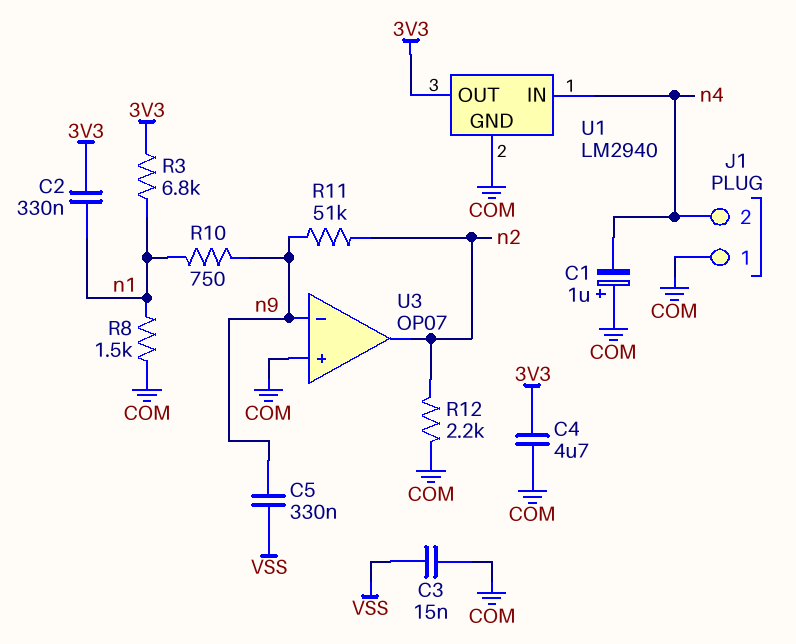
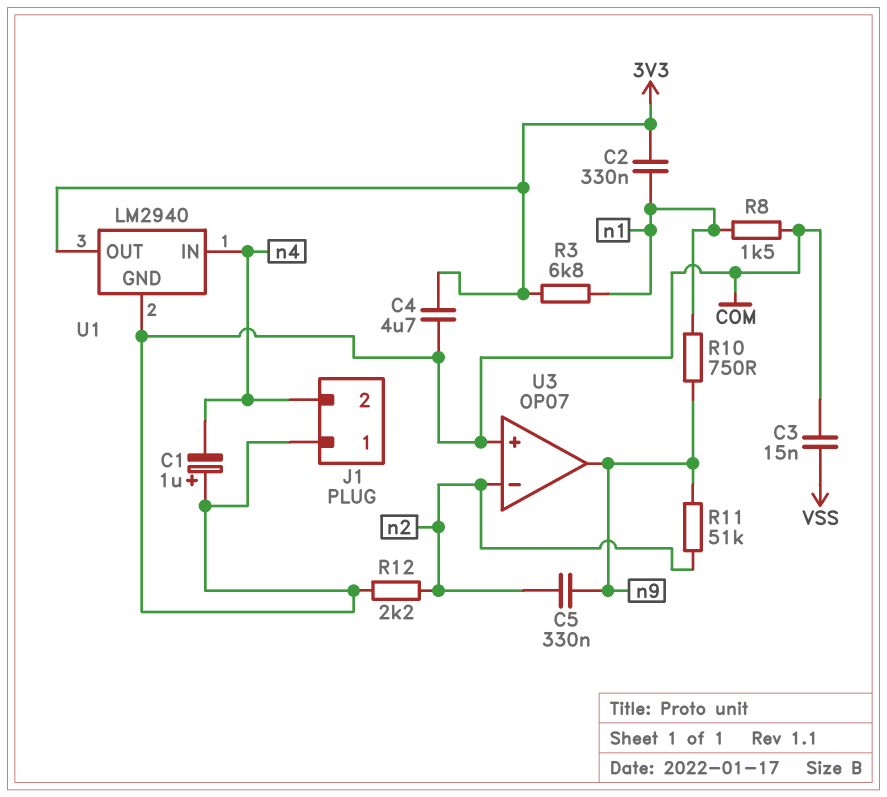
C5: 330nF (VSS, n9) -> 330nF (n2, n9)
U3 pin in-: n9 -> n2
U3 pin out: n2 -> n9

